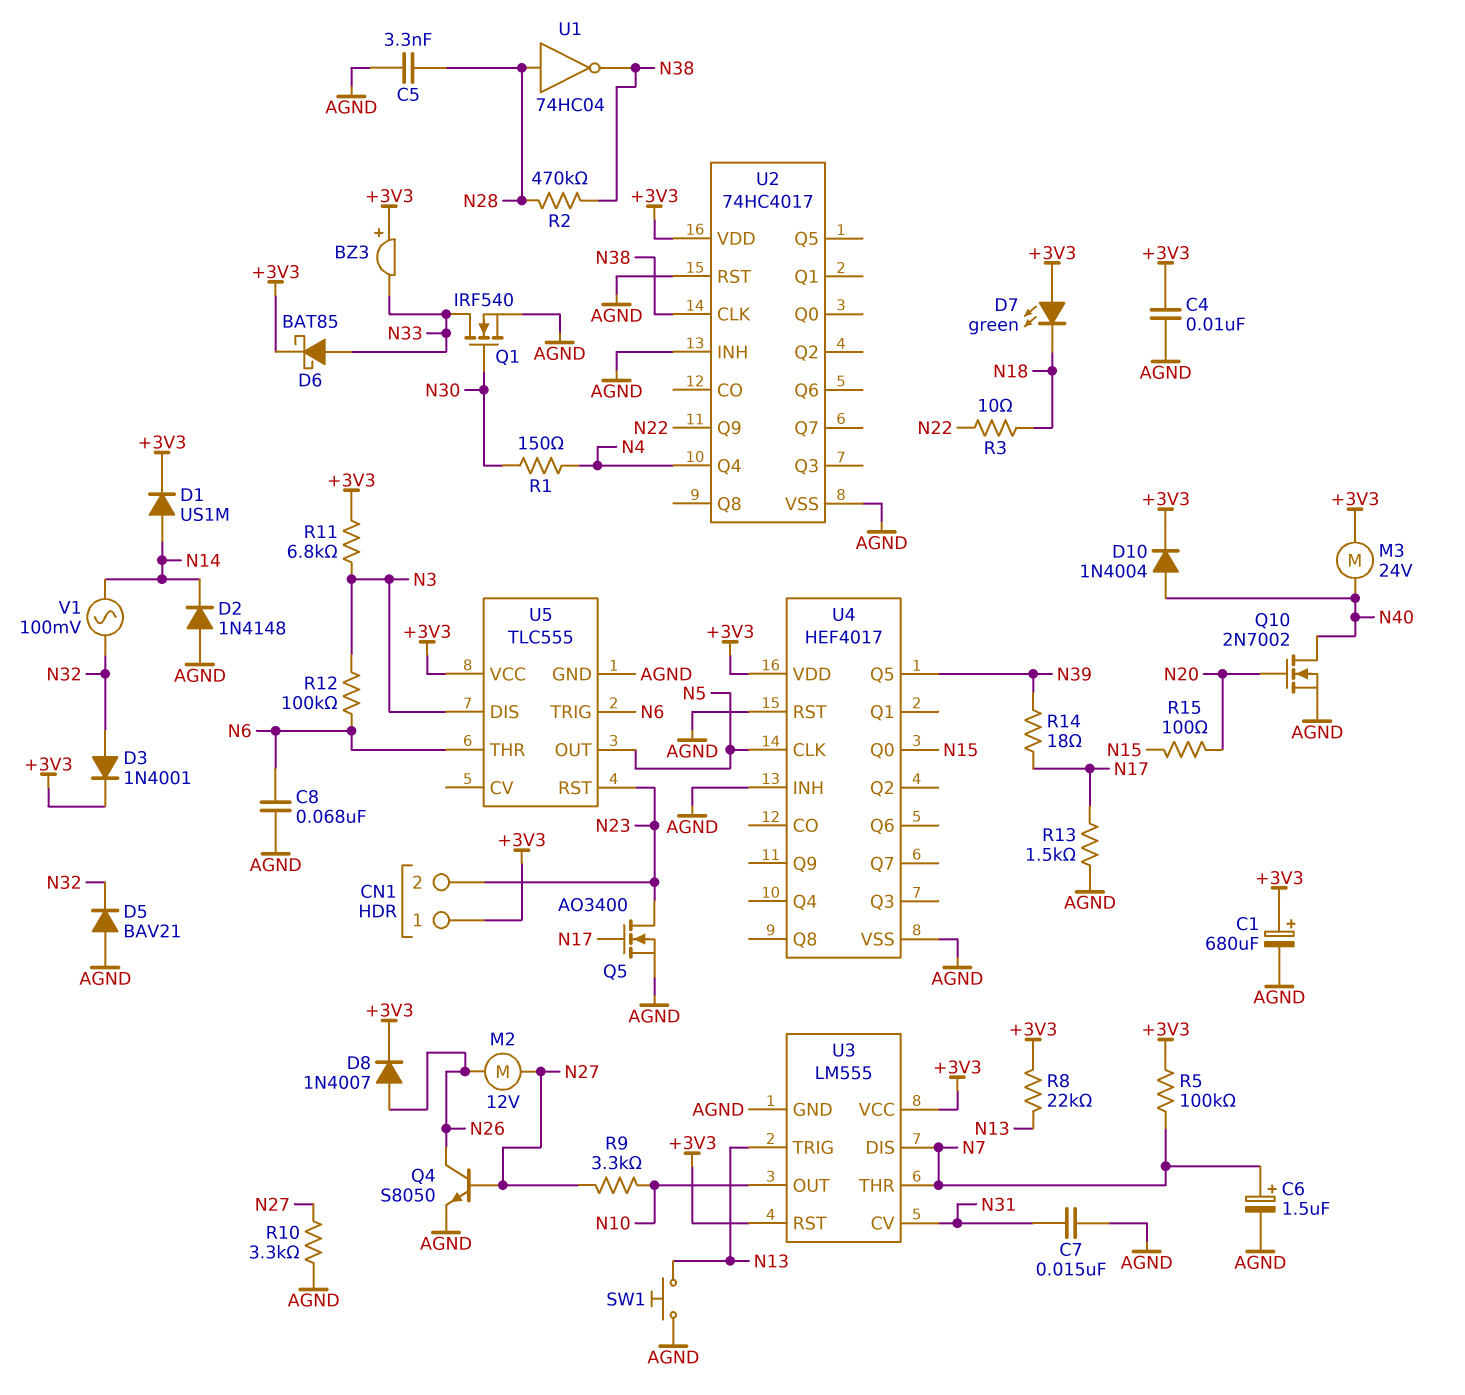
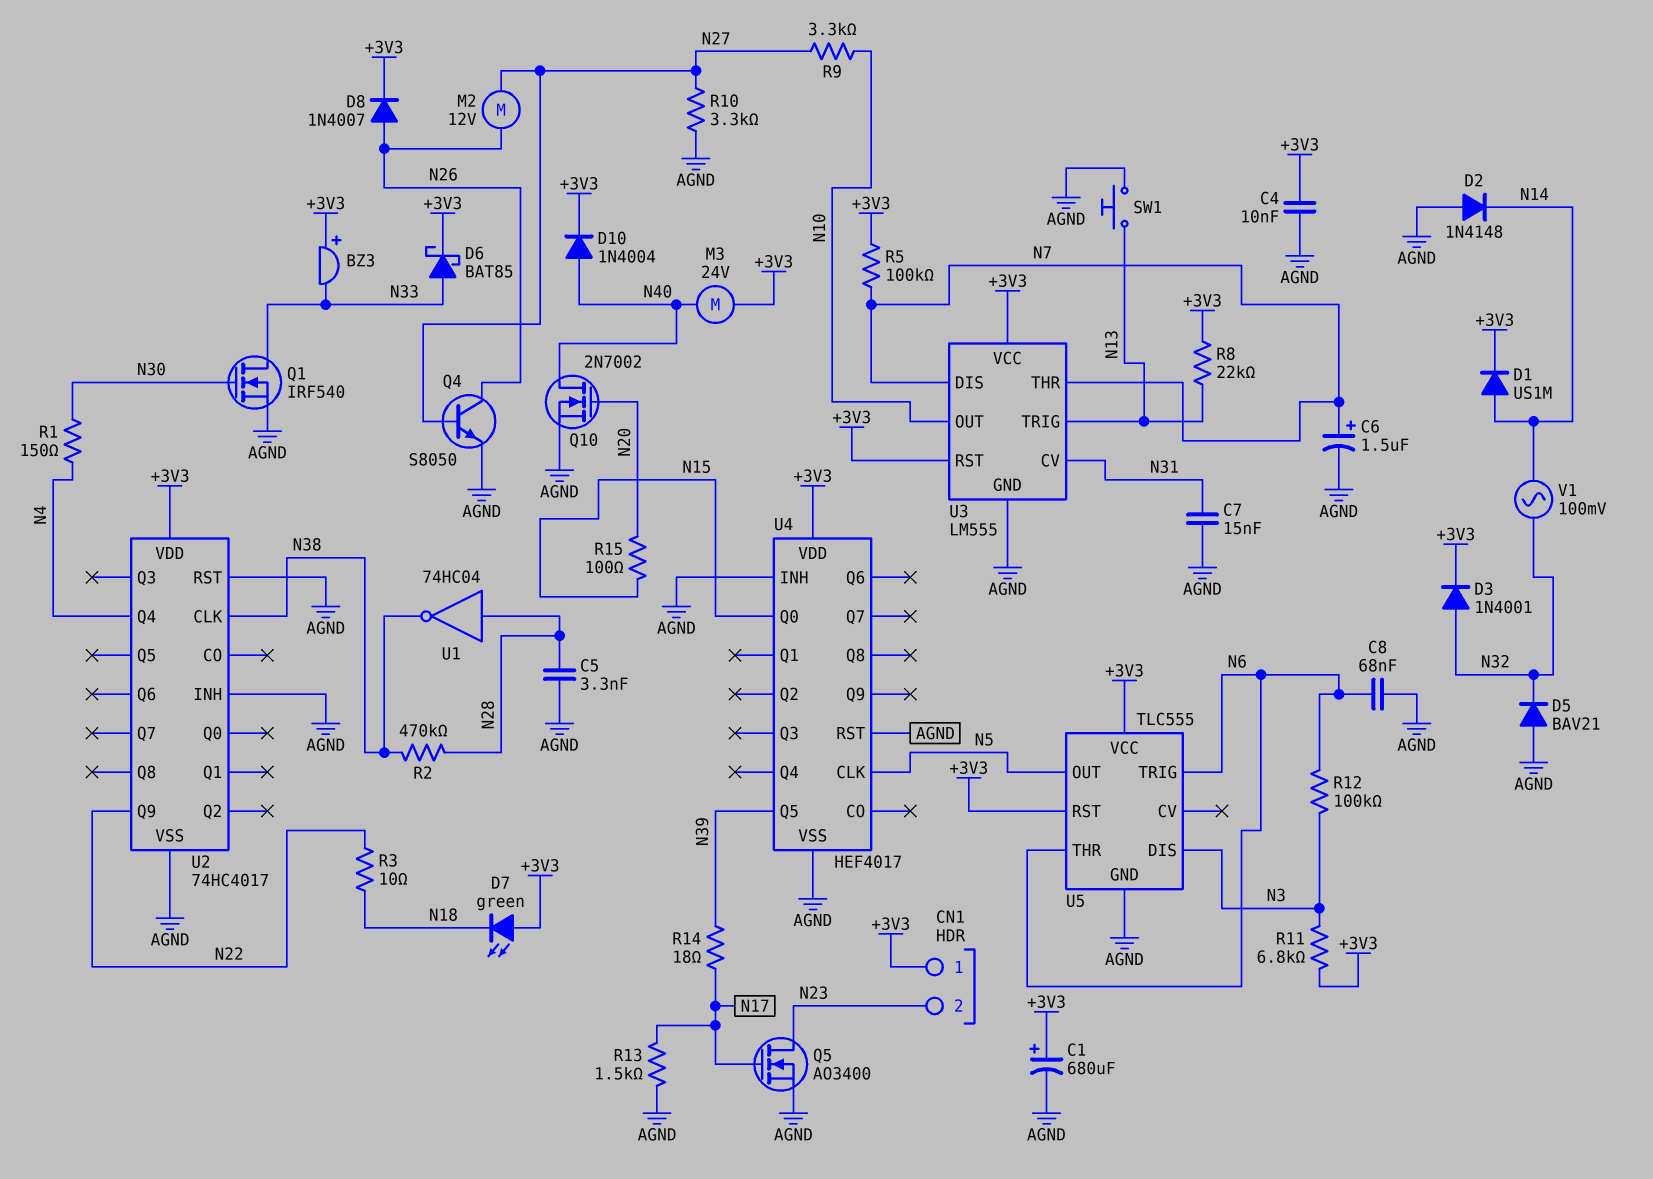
U5 pin RST: N23 -> +3V3

